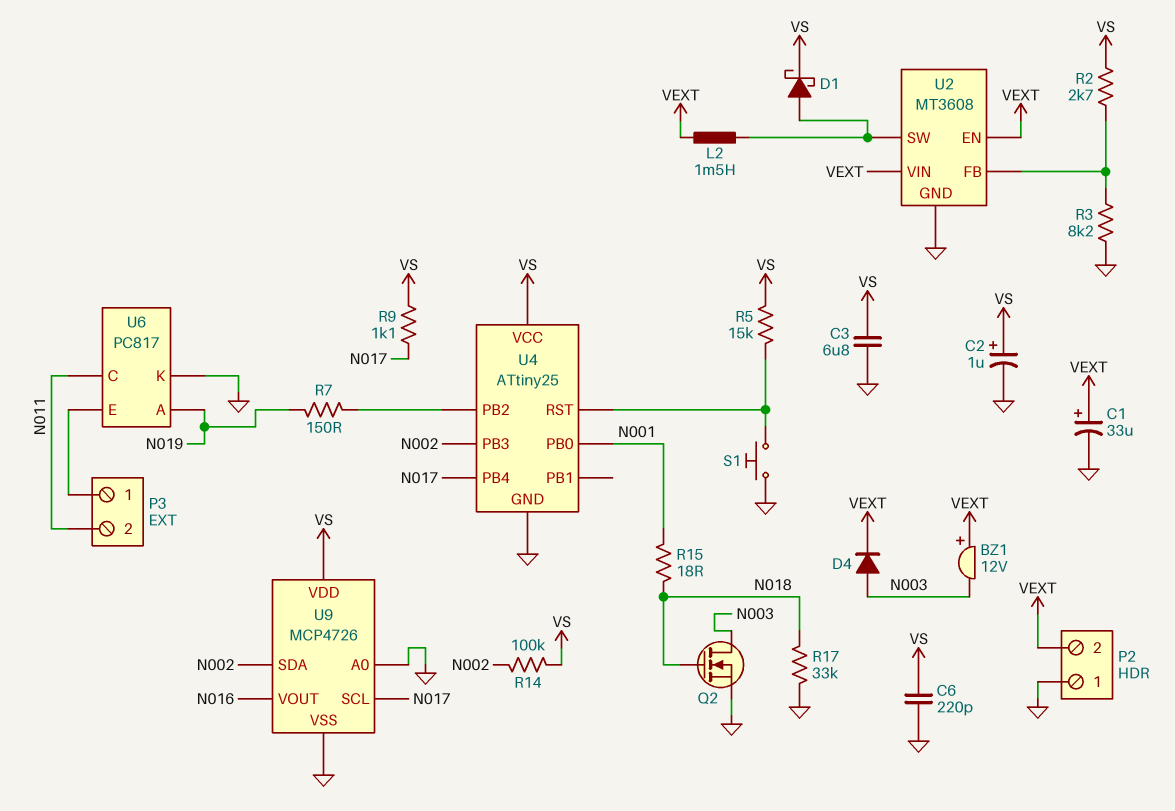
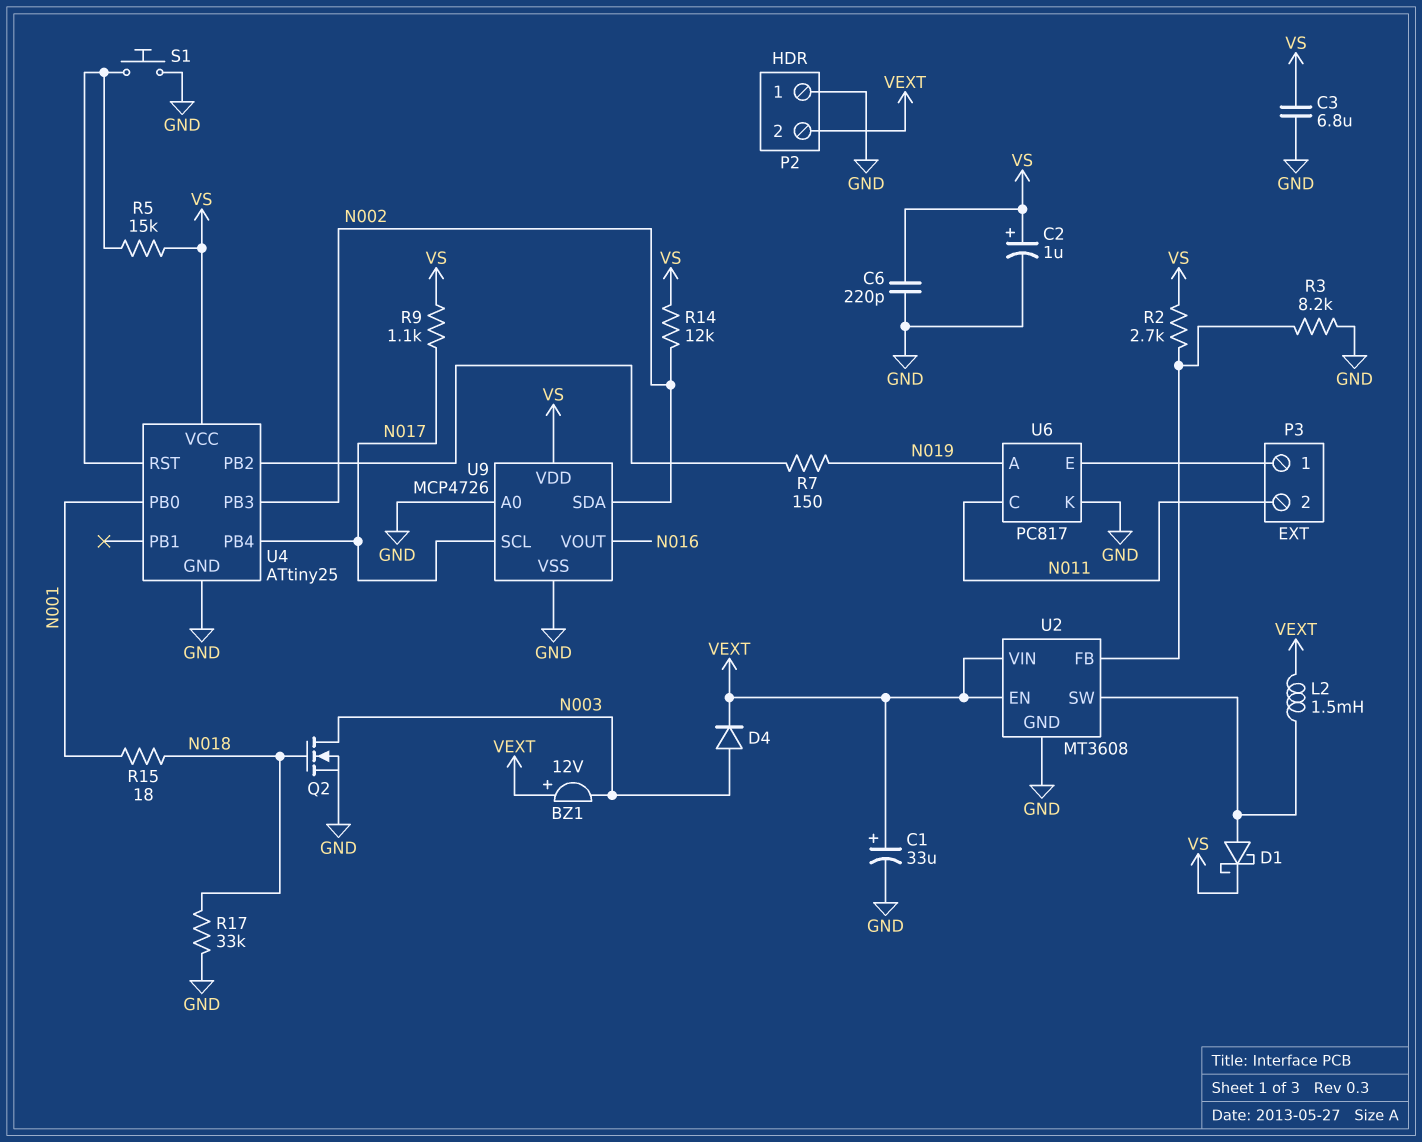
R14: 100k (N002, VS) -> 12k (N002, VS)

